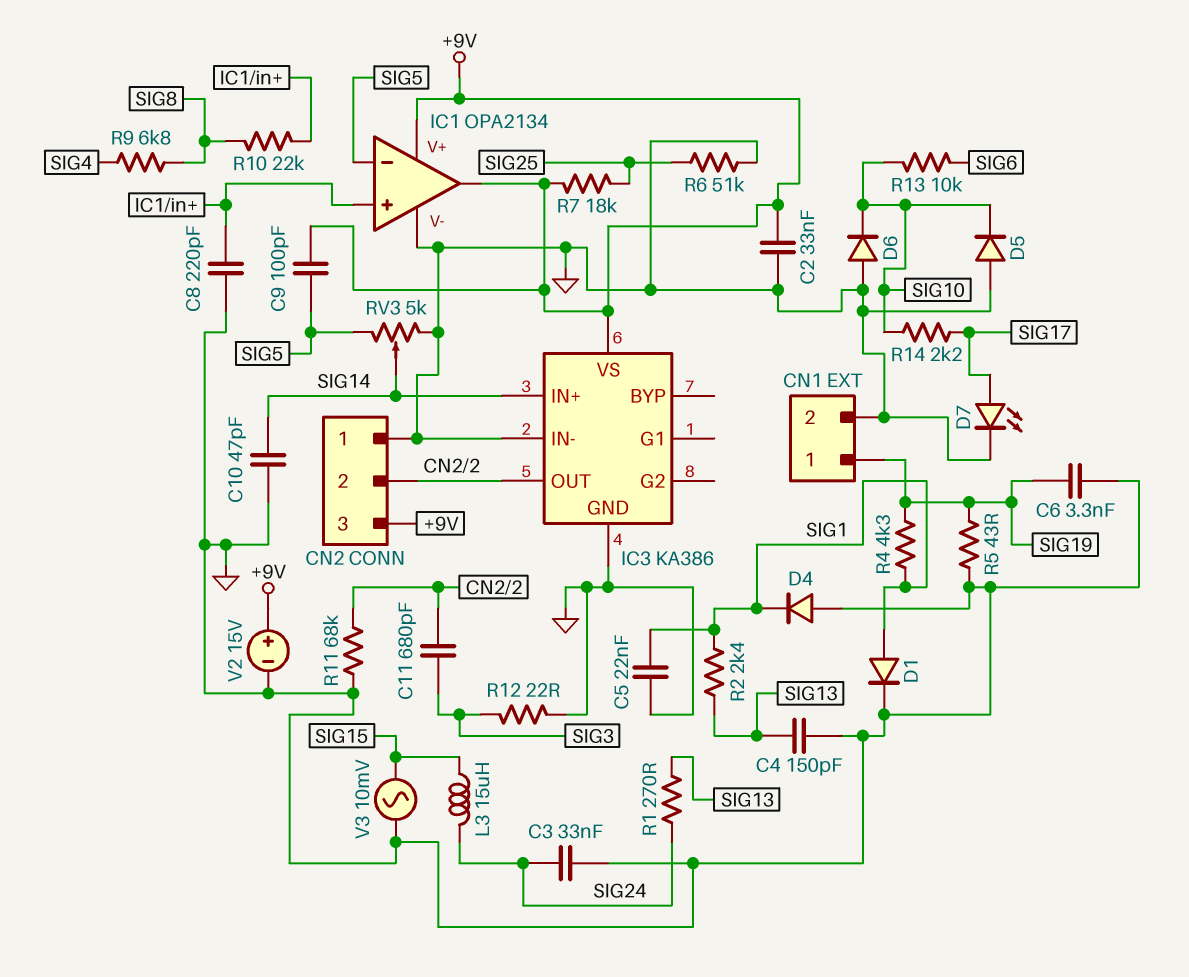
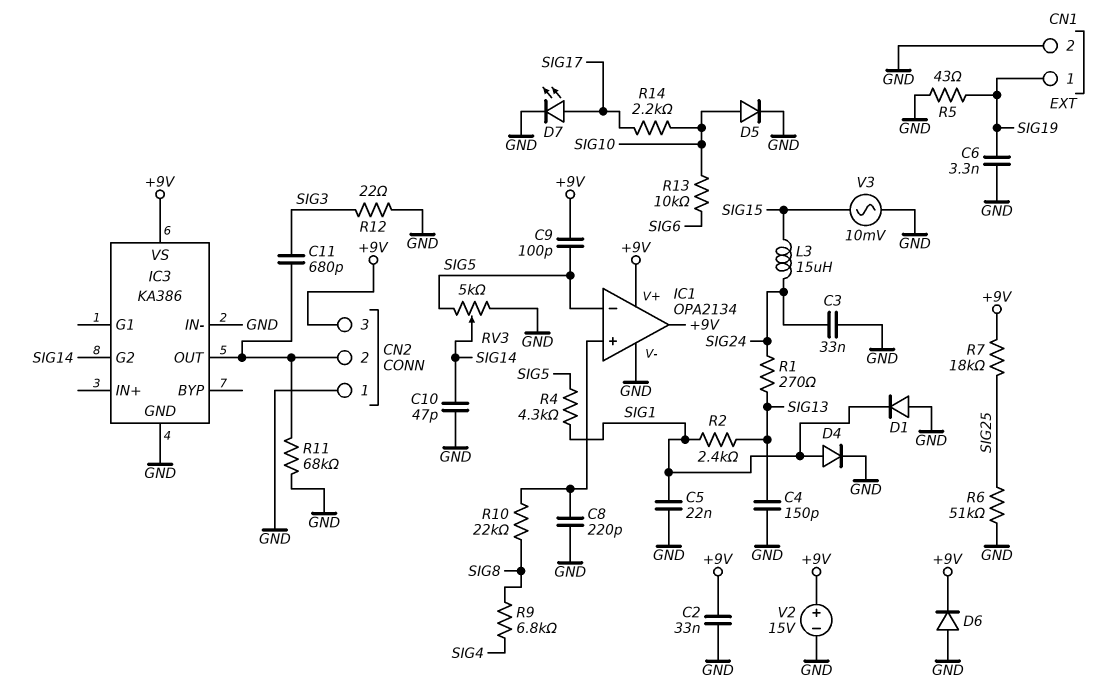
D1: diode (A SIG1, K GND) -> diode (A GND, K SIG1)
D4: diode (A GND, K SIG1) -> diode (A SIG1, K GND)
D5: diode (A GND, K SIG10) -> diode (A SIG10, K GND)
D6: diode (A GND, K SIG10) -> diode (A GND, K +9V)
IC3 pin G2: none -> SIG14
IC3 pin IN+: SIG14 -> none
R4: 4.3k (SIG1, SIG19) -> 4.3k (SIG1, SIG5)

